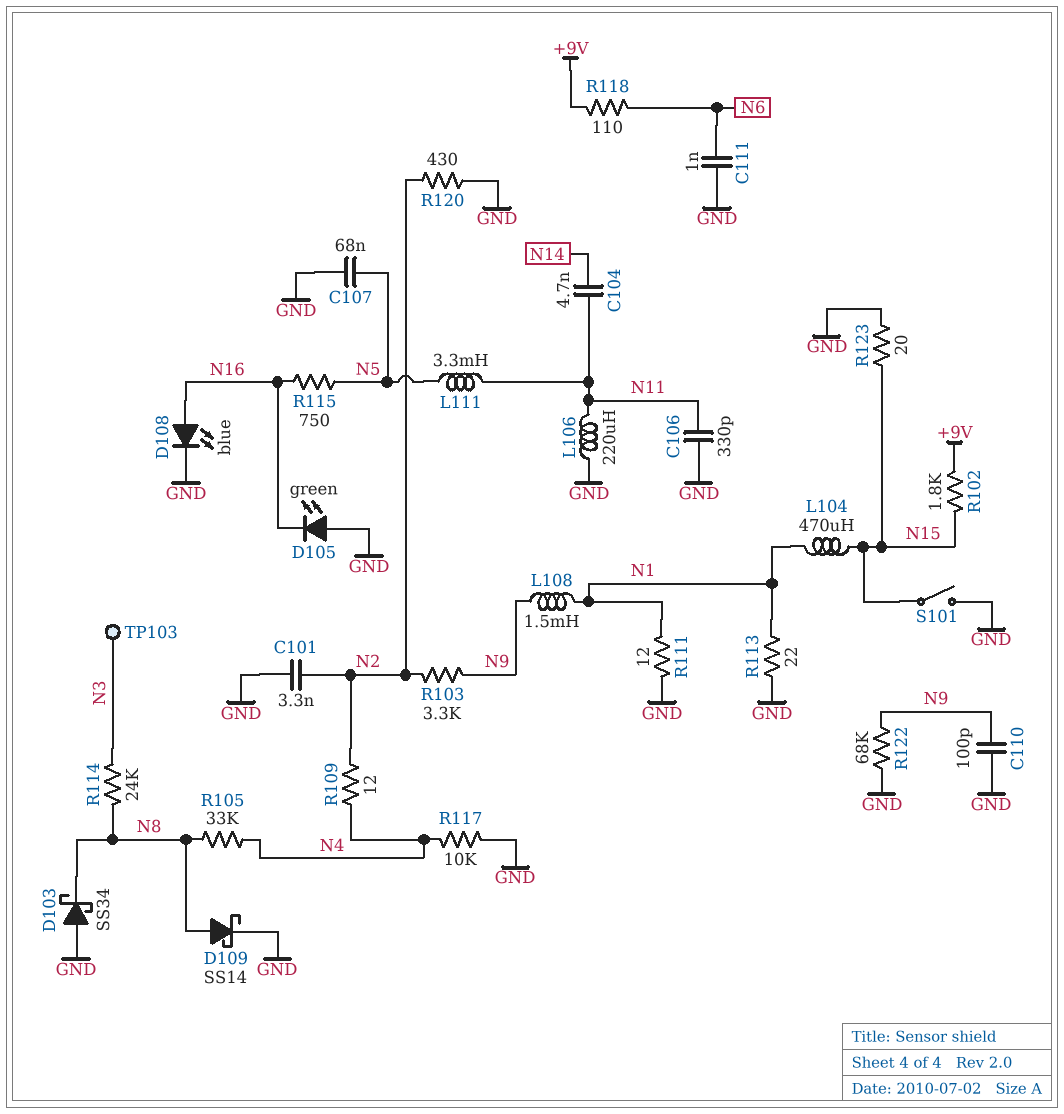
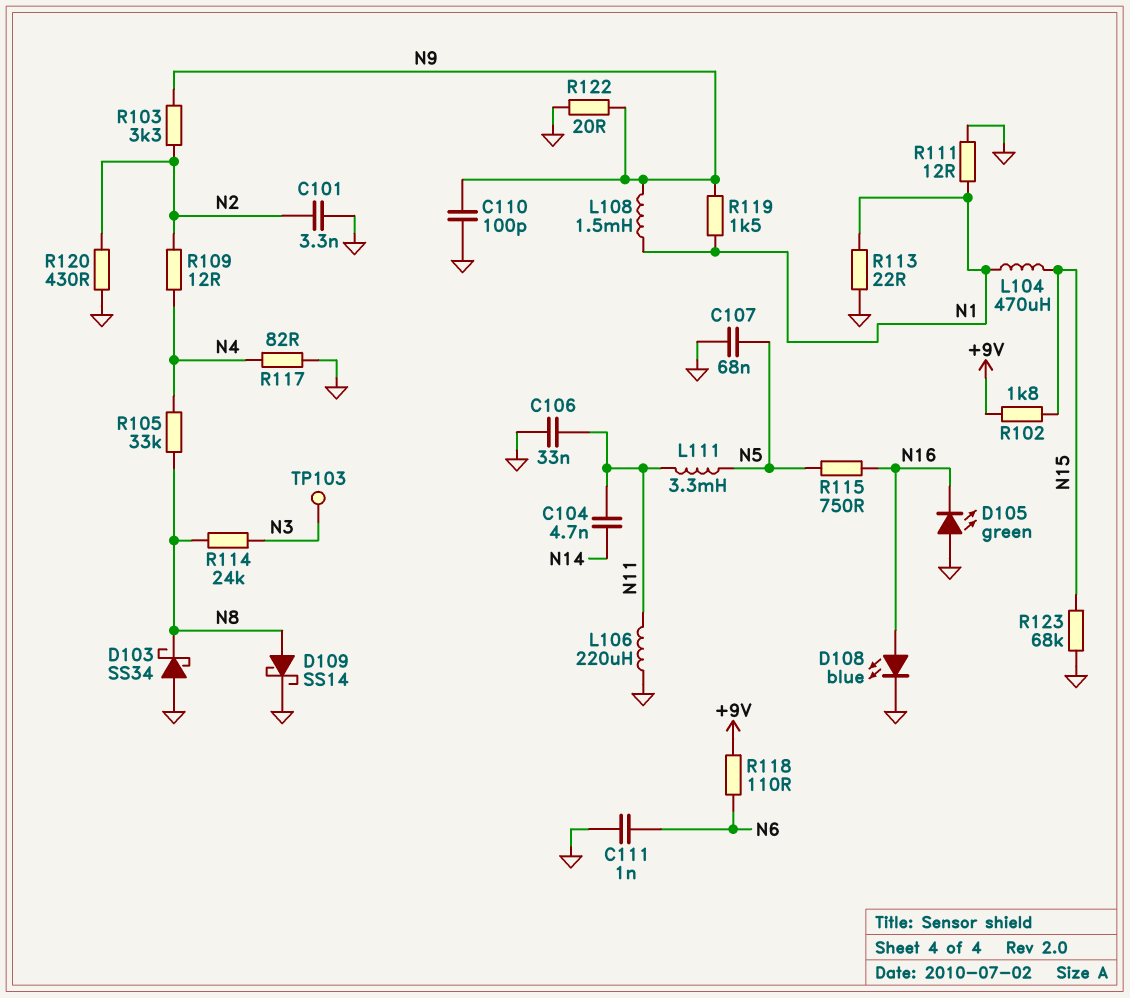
C106: 330pF (GND, N11) -> 33nF (GND, N11)
R117: 10k (GND, N4) -> 82 (GND, N4)
R119: none -> 1.5k (N1, N9)
R122: 68k (GND, N9) -> 20 (GND, N9)
R123: 20 (GND, N15) -> 68k (GND, N15)
S101: switch (GND, N15) -> none

